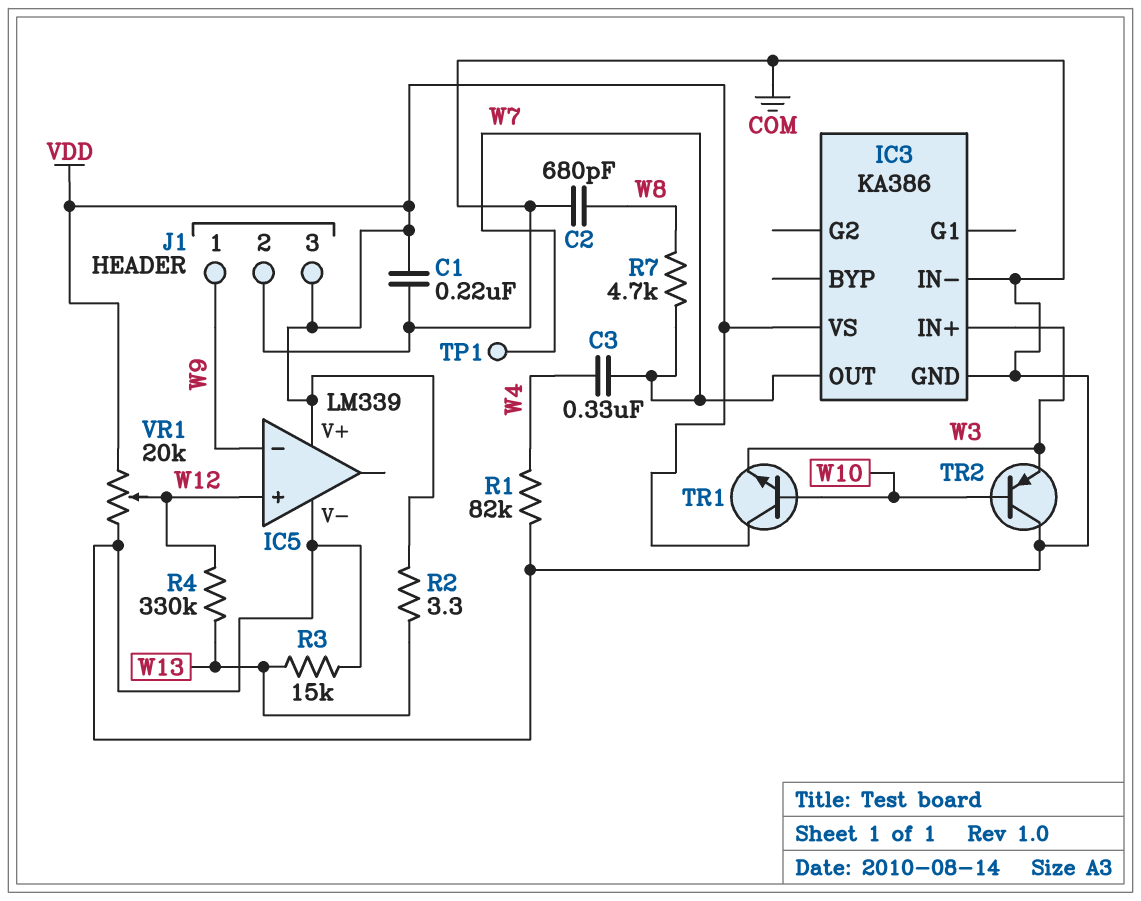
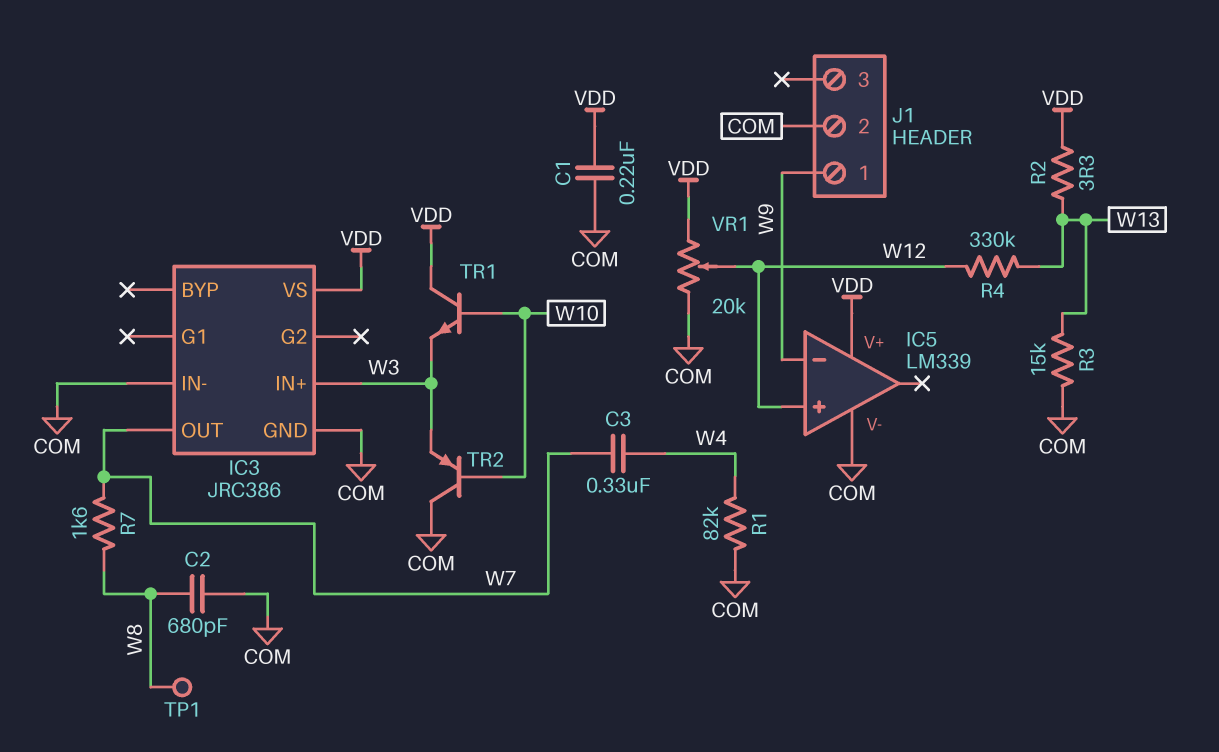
IC3: KA386 -> JRC386
J1 pin 3: VDD -> none
R7: 4.7k (W7, W8) -> 1.6k (W7, W8)
TP1: test point (W7) -> test point (W8)

